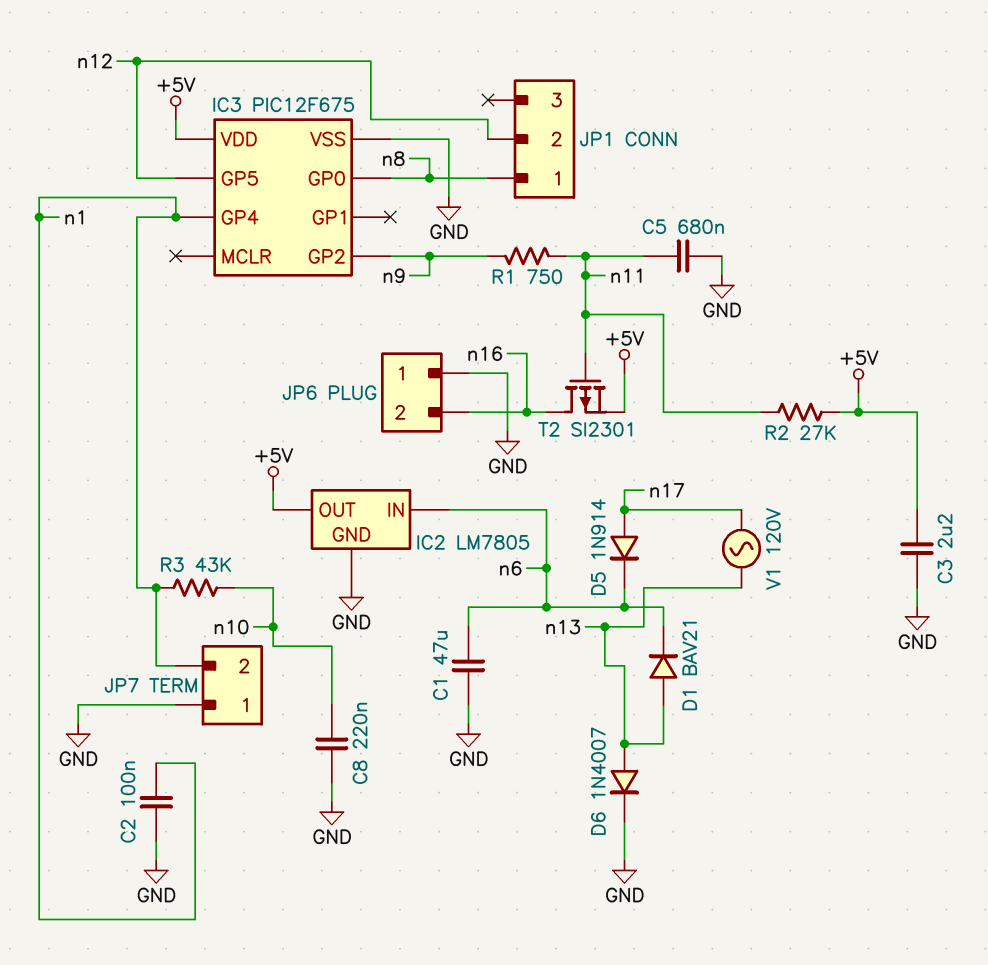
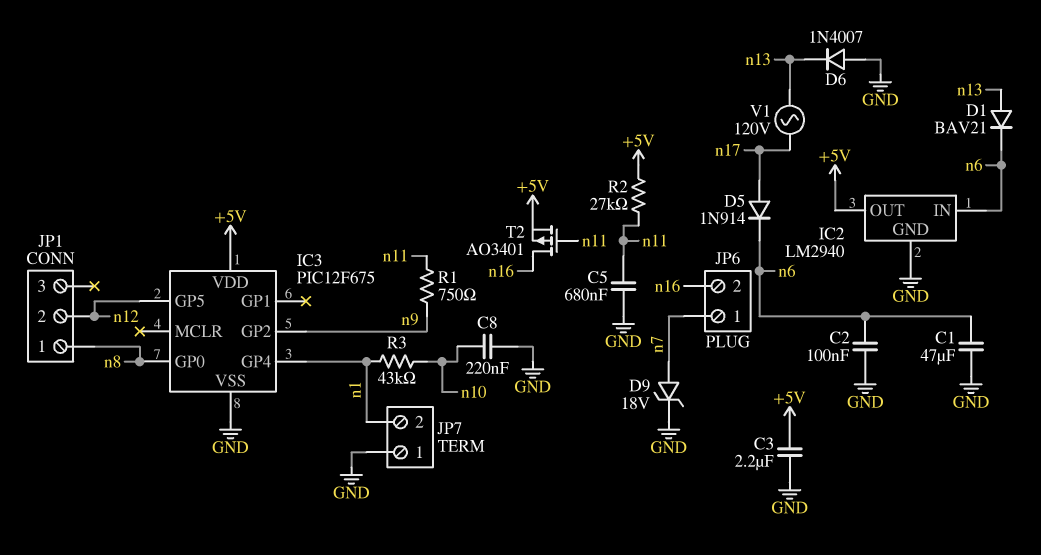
C2: 100nF (GND, n1) -> 100nF (GND, n6)
D6: diode 1N4007 (A n13, K GND) -> diode 1N4007 (A GND, K n13)
D9: none -> zener 18V (A n7, K GND)
IC2: LM7805 -> LM2940
JP6 pin 1: GND -> n7
T2: PMOS SI2301 (G n11, D n16, S +5V) -> PMOS AO3401 (G n11, D n16, S +5V)

